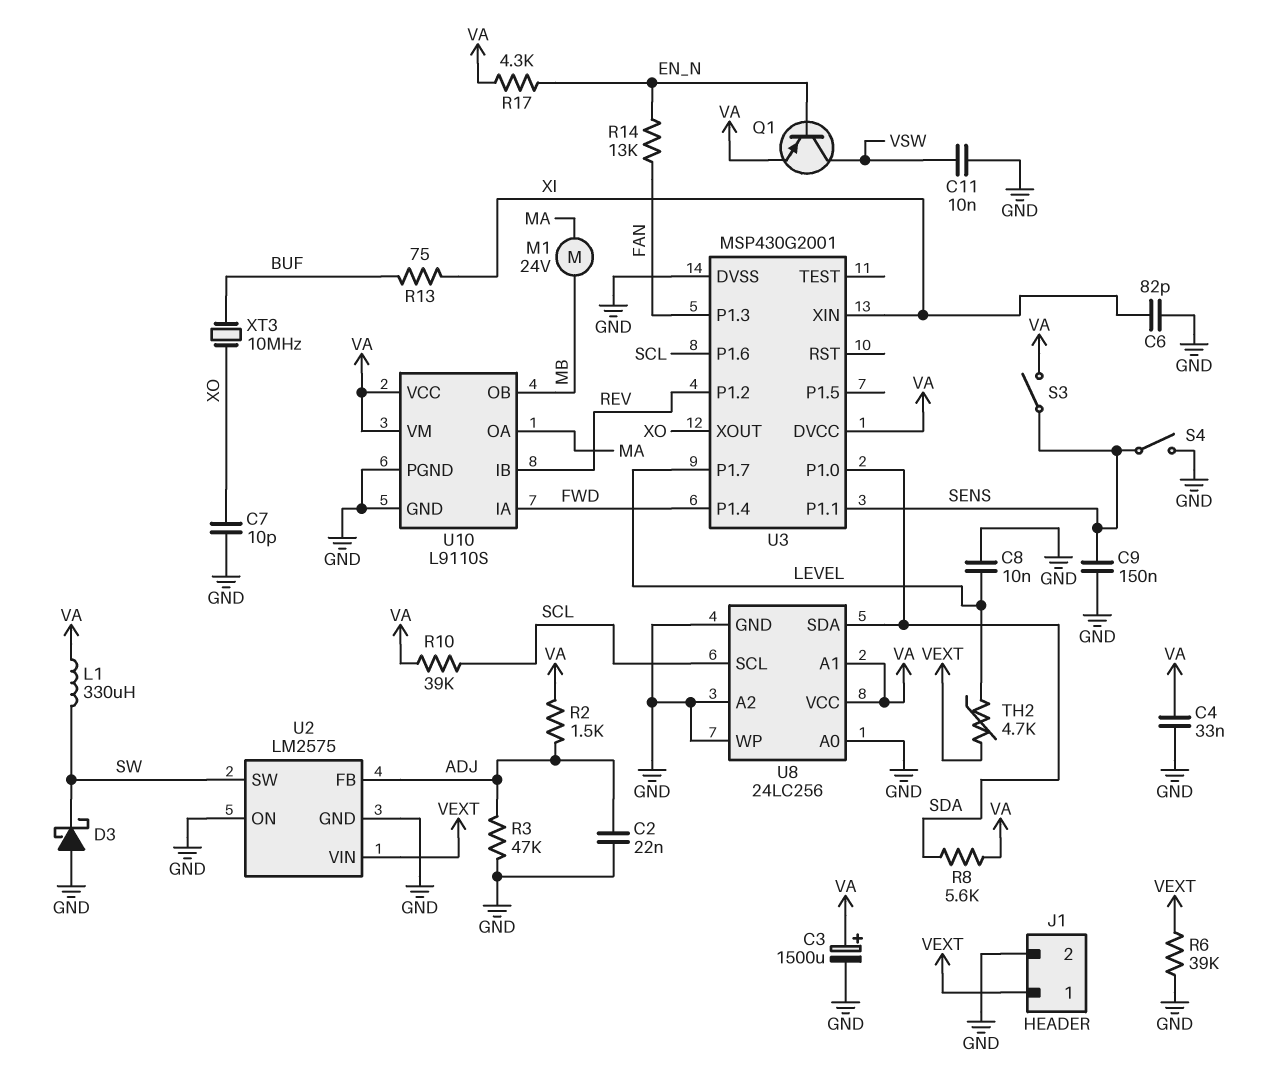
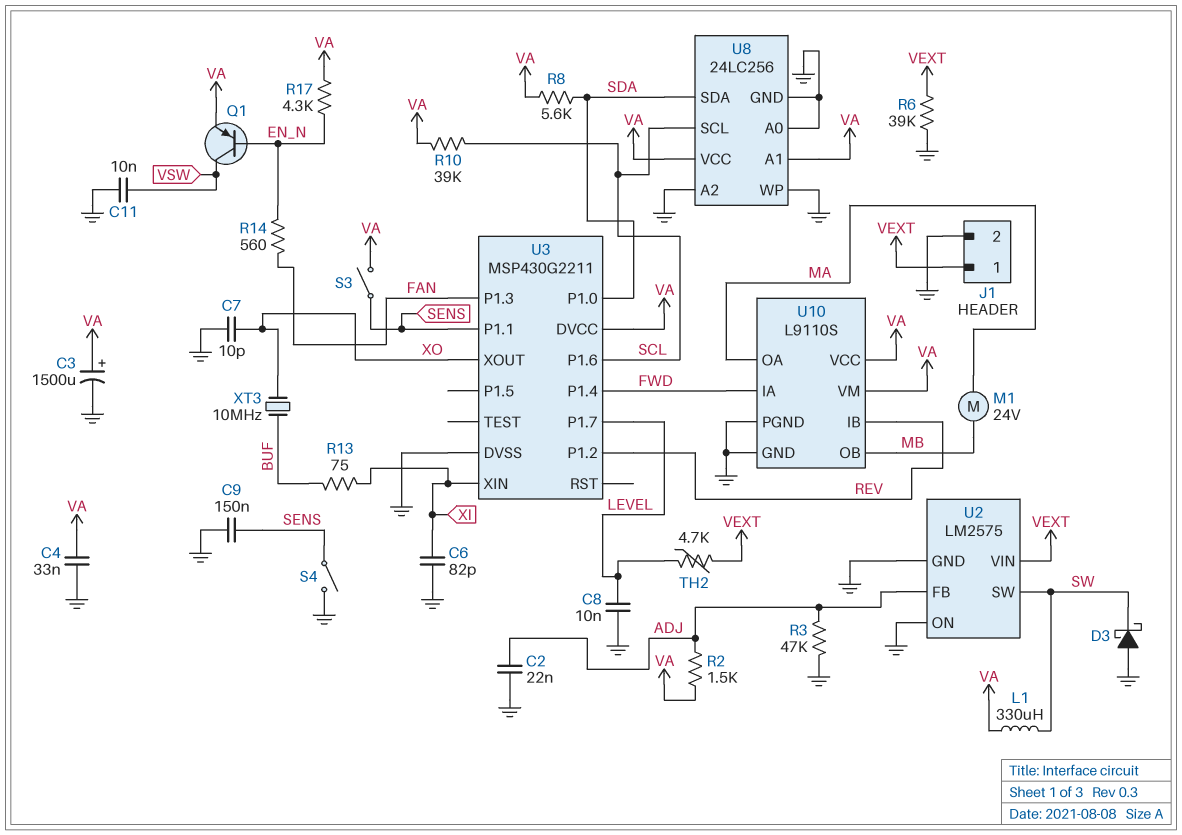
R14: 13k (EN_N, FAN) -> 560 (EN_N, FAN)
U3: MSP430G2001 -> MSP430G2211

